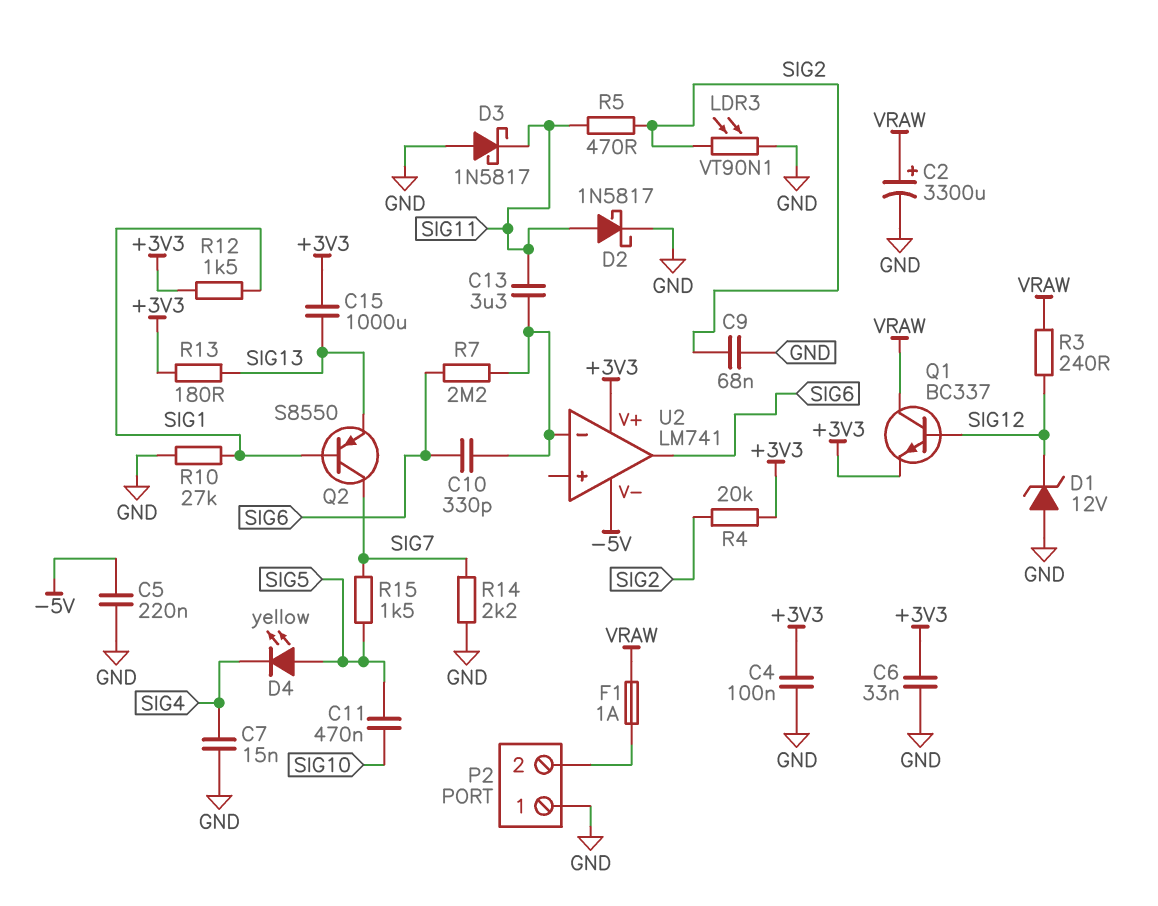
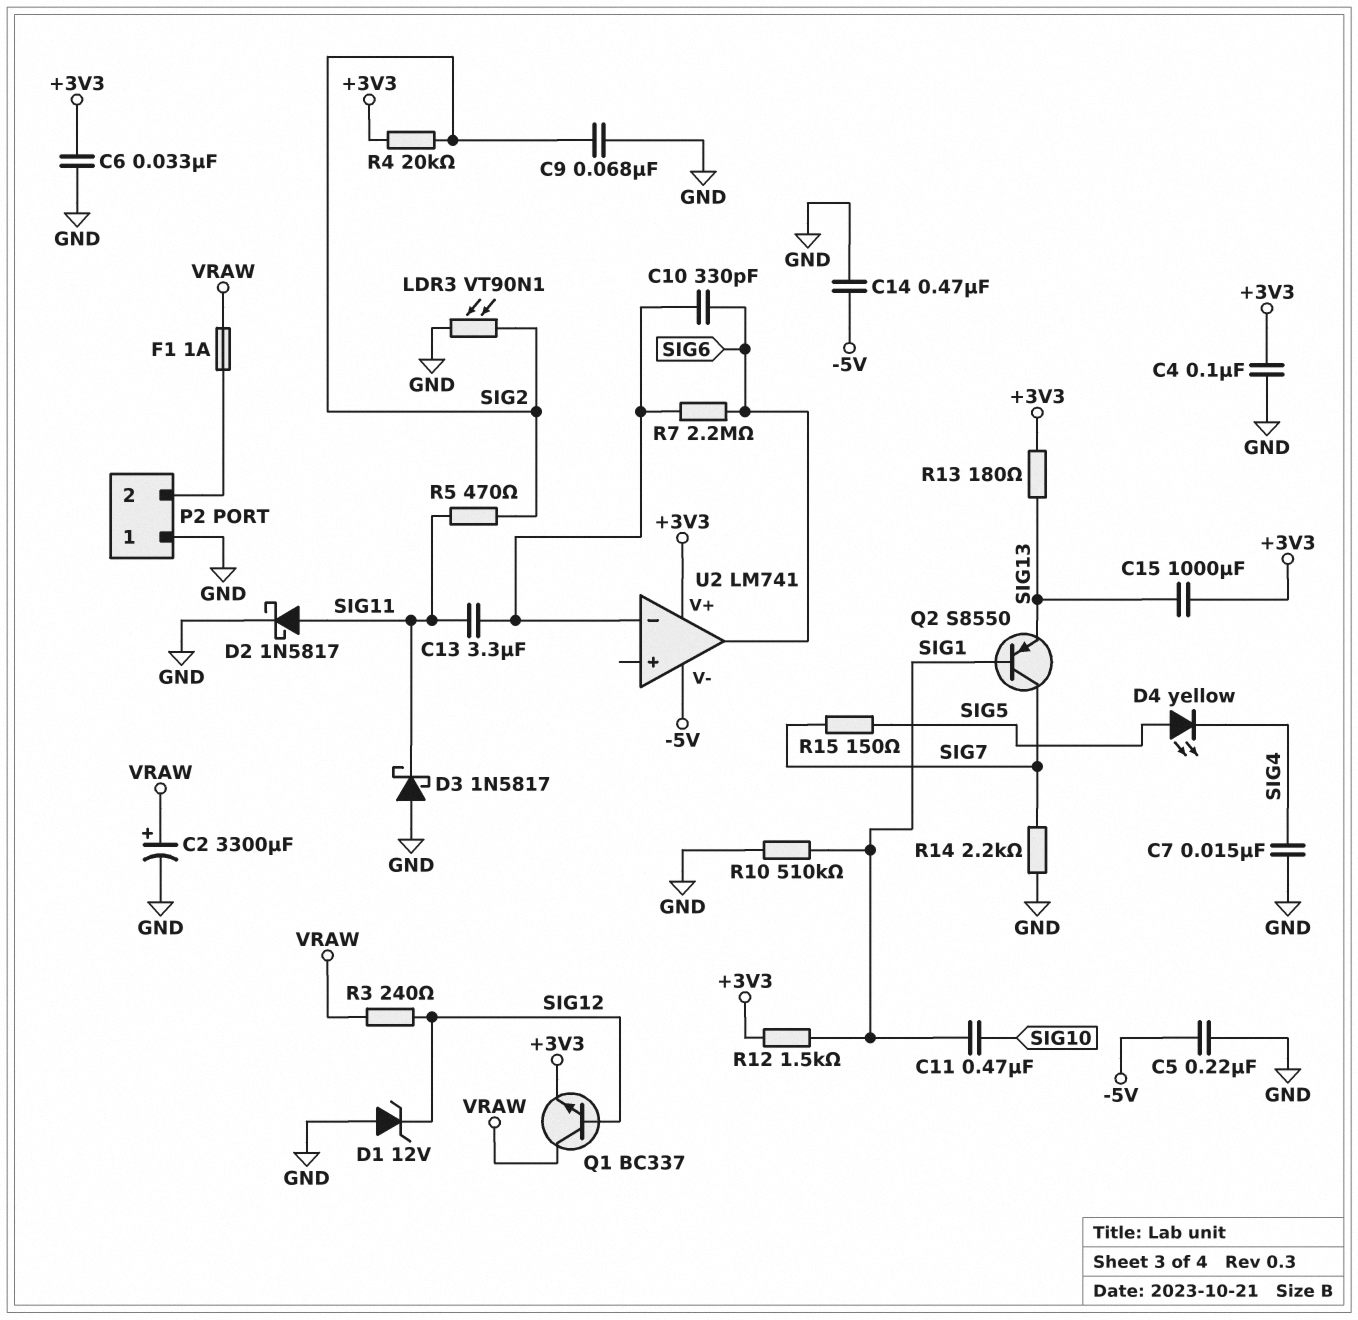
C11: 470nF (SIG5, SIG10) -> 470nF (SIG1, SIG10)
C14: none -> 470nF (-5V, GND)
R10: 27k (GND, SIG1) -> 510k (GND, SIG1)
R15: 1.5k (SIG5, SIG7) -> 150 (SIG5, SIG7)

